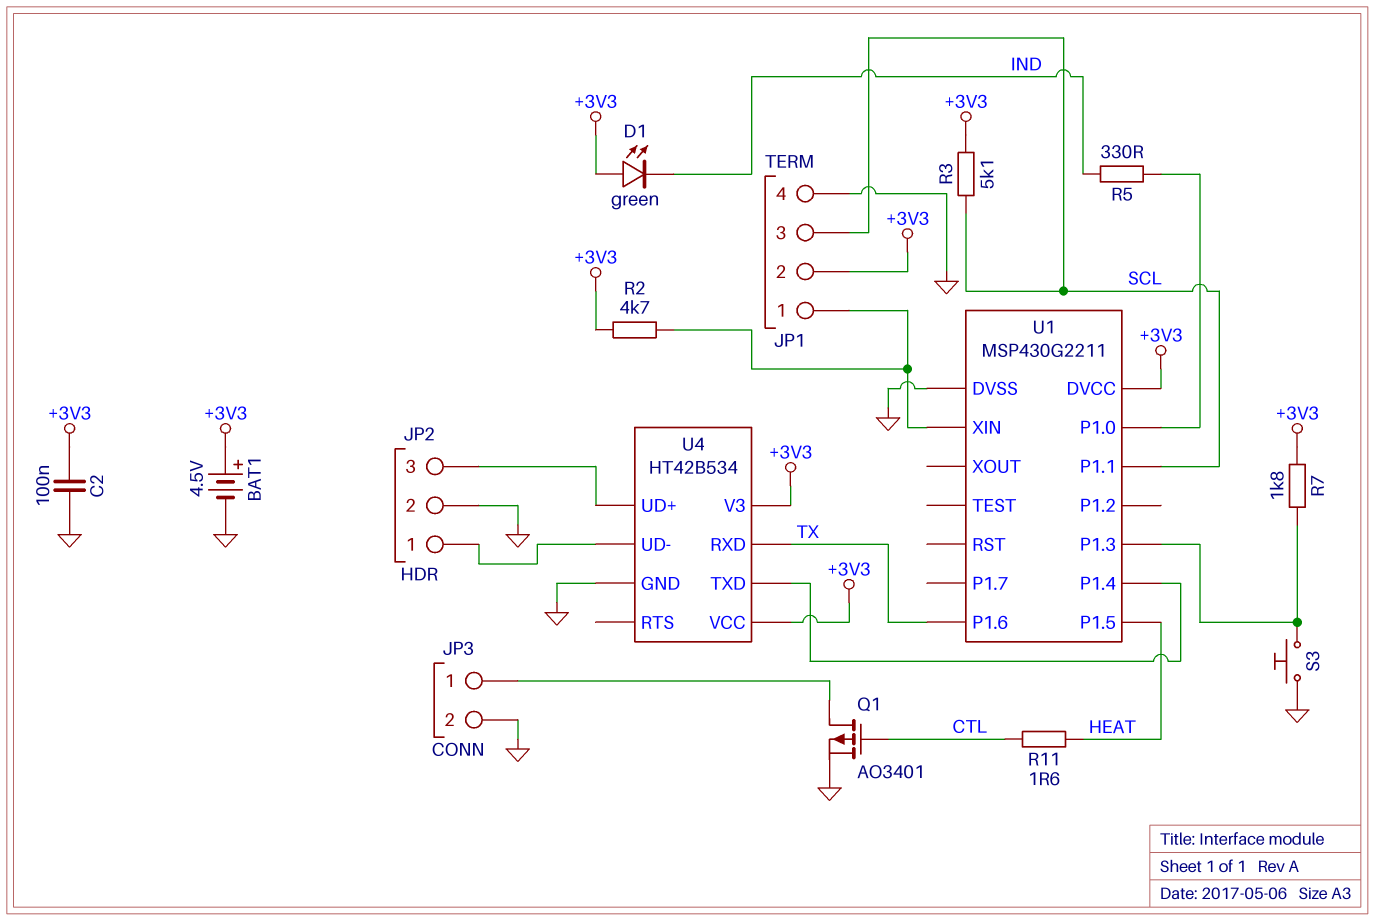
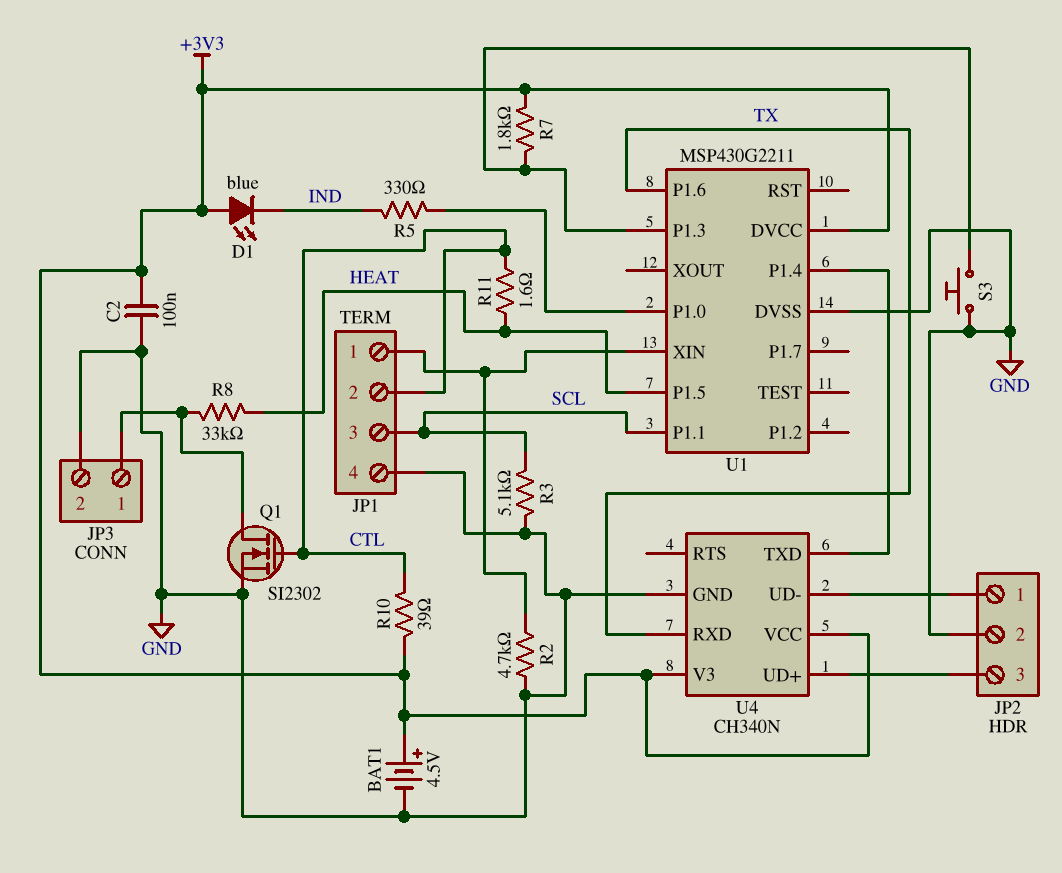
D1: LED green (A +3V3, K IND) -> LED blue (A +3V3, K IND)
JP1 pin 2: +3V3 -> CTL
Q1: PMOS AO3401 (G CTL, D JP3/1, S GND) -> NMOS SI2302 (G CTL, D JP3/1, S GND)
R2: 4.7k (+3V3, JP1/1) -> 4.7k (GND, JP1/1)
R3: 5.1k (+3V3, SCL) -> 5.1k (GND, SCL)
R8: none -> 33k (HEAT, JP3/1)
R10: none -> 39 (+3V3, CTL)
U4: HT42B534 -> CH340N

